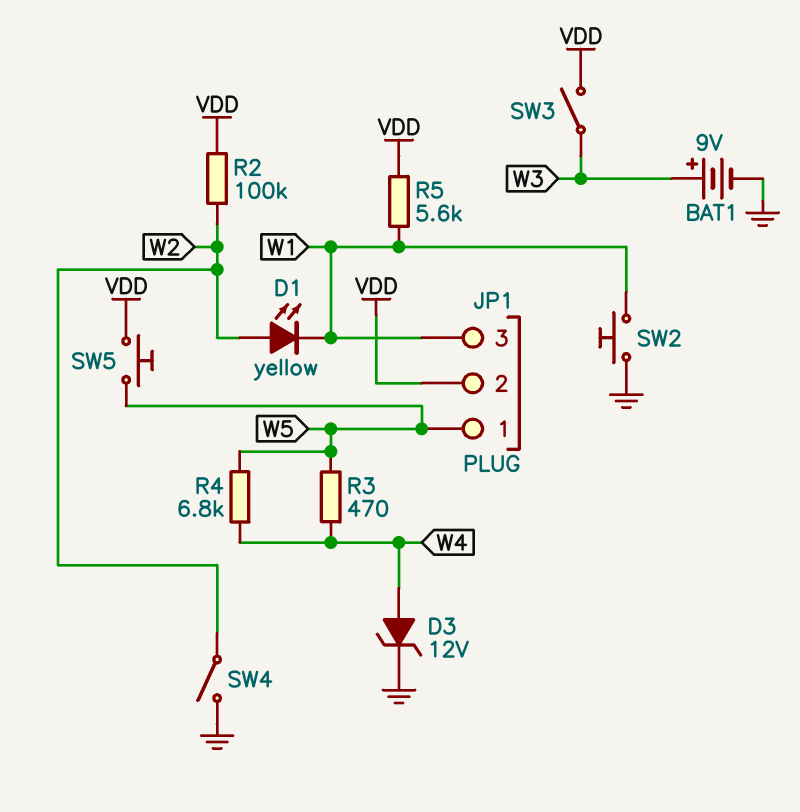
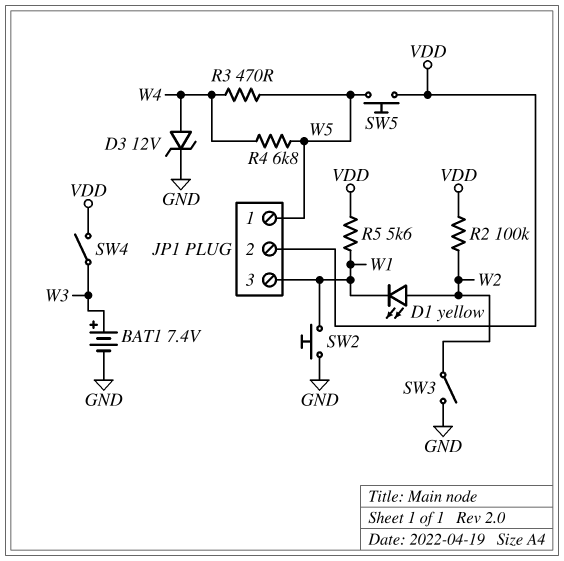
BAT1: 9V (plus W3, minus GND) -> 7.4V (plus W3, minus GND)
SW3: switch (VDD, W3) -> switch (GND, W2)
SW4: switch (GND, W2) -> switch (VDD, W3)

